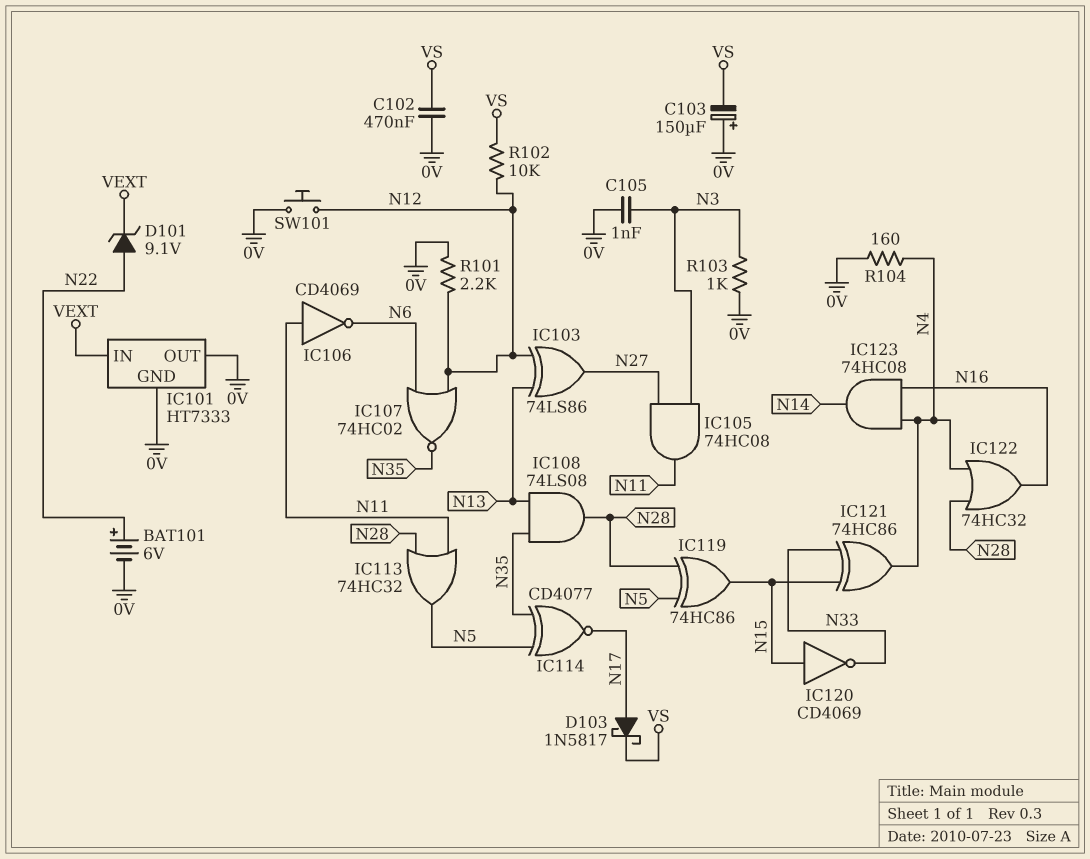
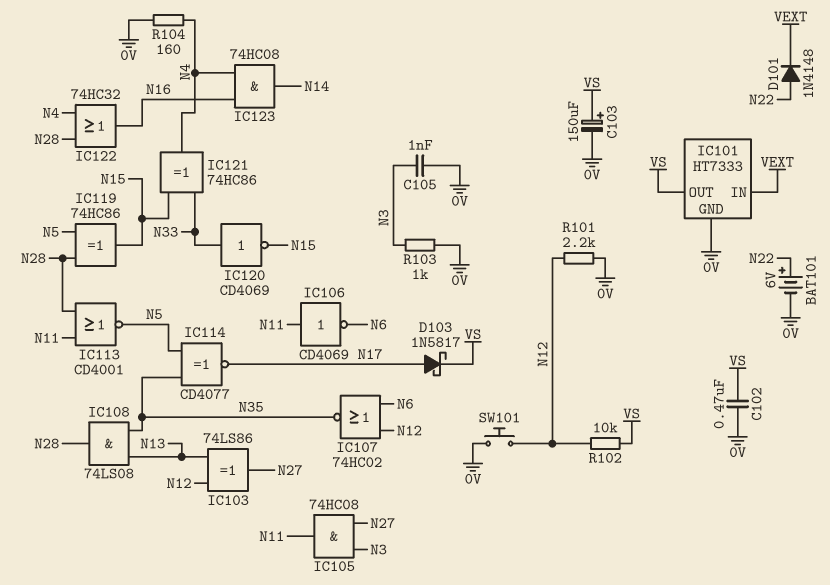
C103: 150uF (plus 0V, minus VS) -> 150uF (plus VS, minus 0V)
D101: zener 9.1V (A N22, K VEXT) -> diode 1N4148 (A N22, K VEXT)
IC101 pin OUT: 0V -> VS
IC113: OR 74HC32 (in N11, in N28, out N5) -> NOR CD4001 (in N11, in N28, out N5)
IC120: NOT CD4069 (in N15, out N33) -> NOT CD4069 (in N33, out N15)

